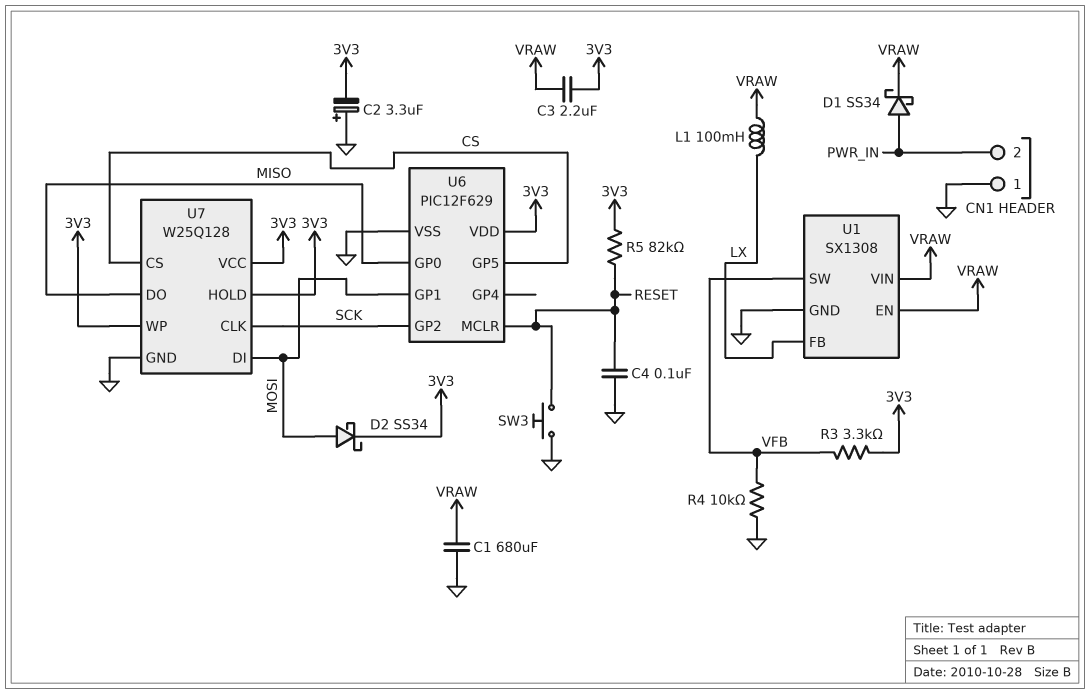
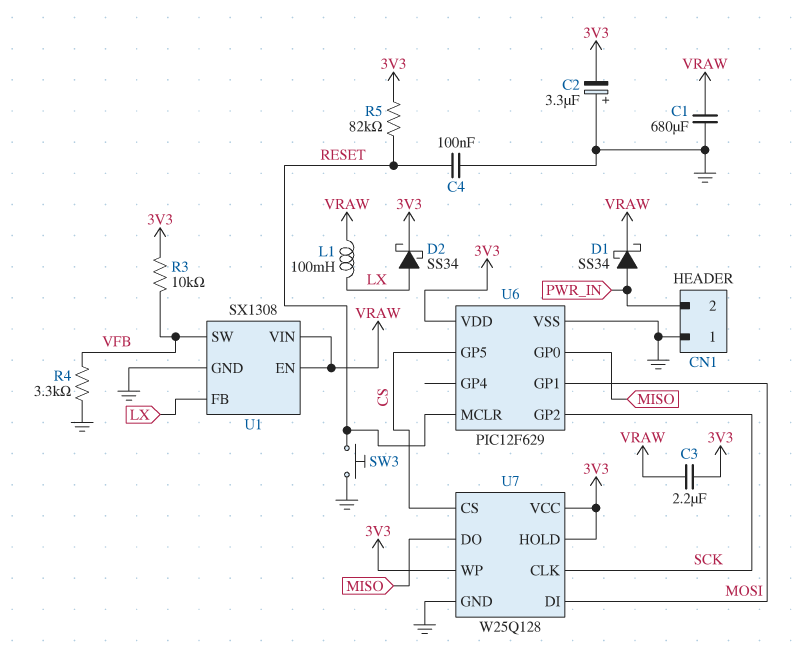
D2: schottky SS34 (A MOSI, K 3V3) -> schottky SS34 (A LX, K 3V3)
R3: 3.3k (3V3, VFB) -> 10k (3V3, VFB)
R4: 10k (GND, VFB) -> 3.3k (GND, VFB)

